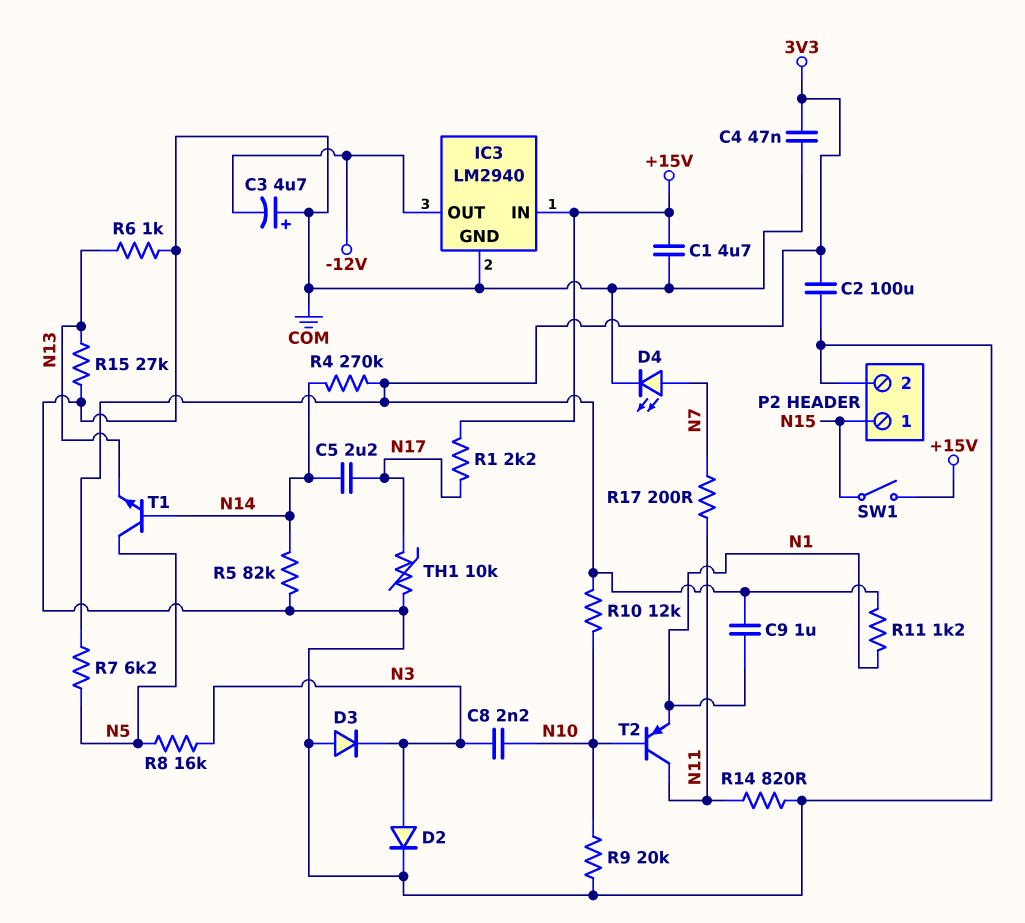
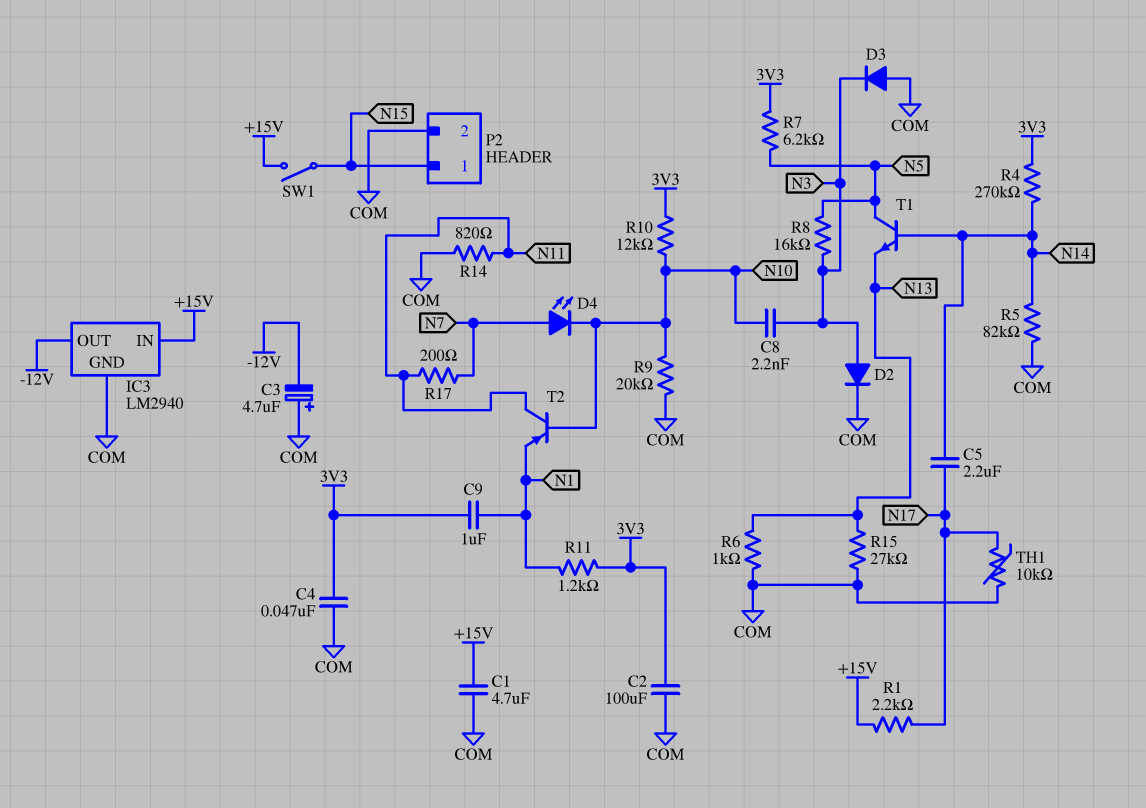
D4: LED (A N7, K COM) -> LED (A N7, K N10)

